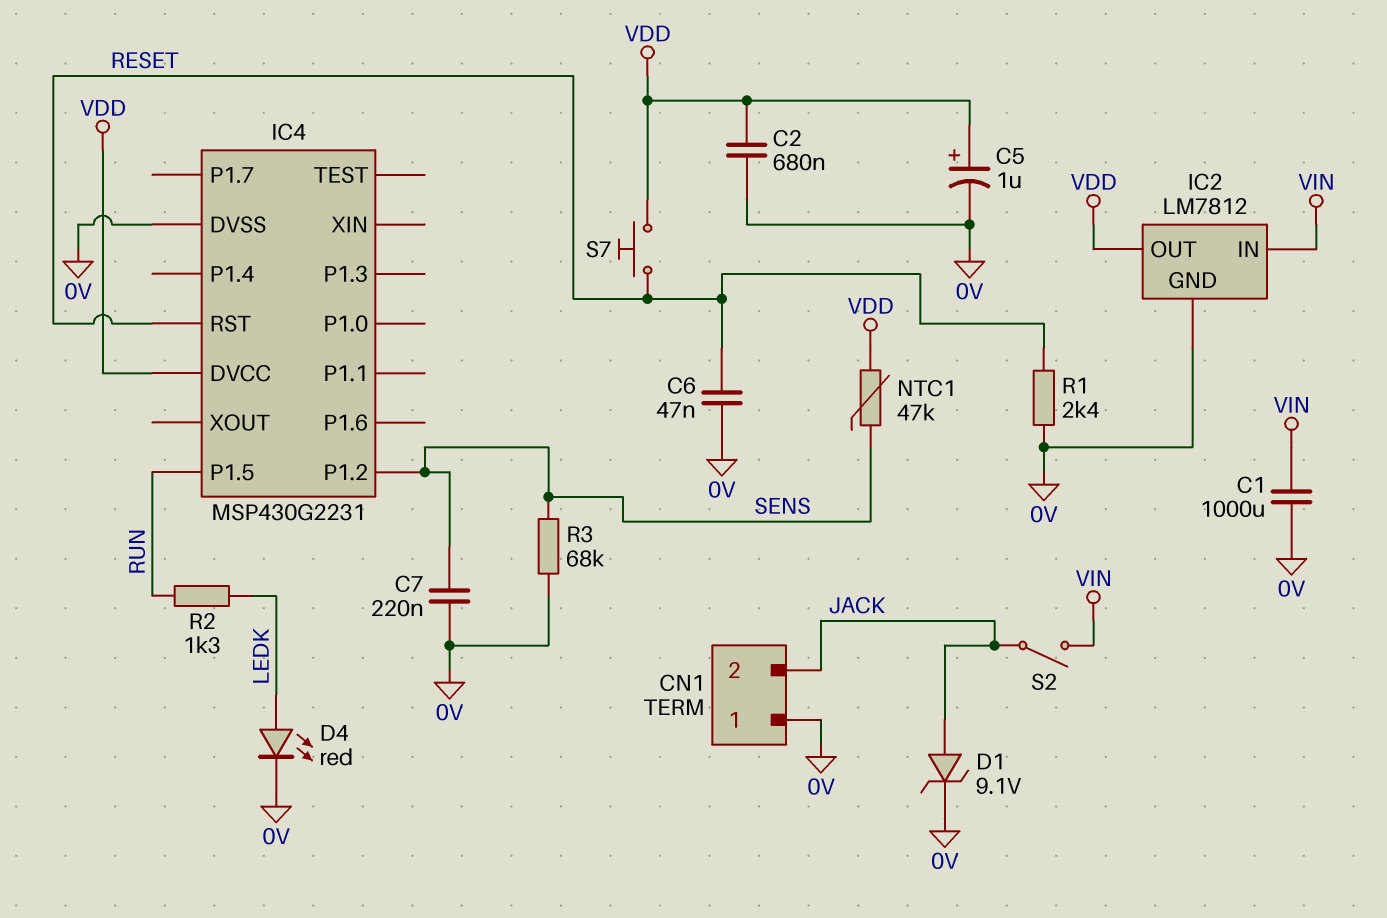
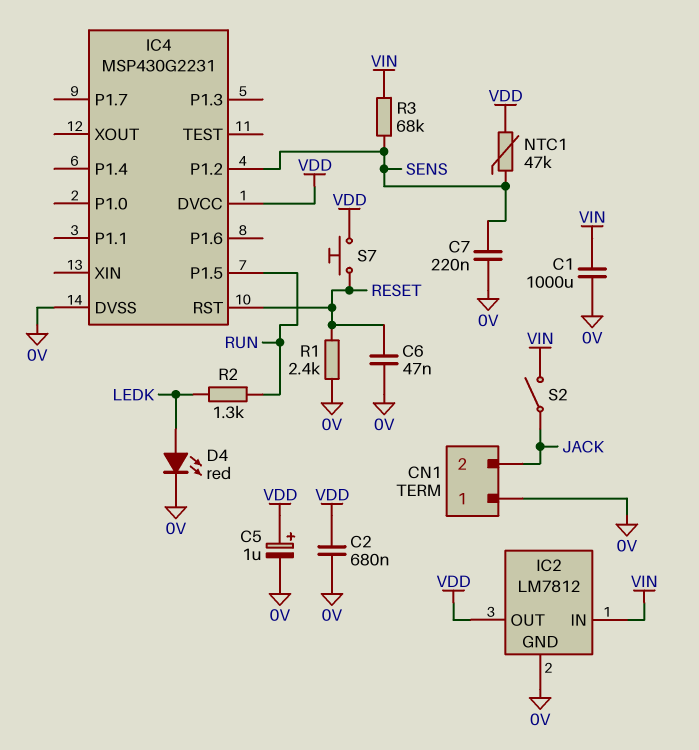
D1: zener 9.1V (A JACK, K 0V) -> none
R3: 68k (0V, SENS) -> 68k (SENS, VIN)

